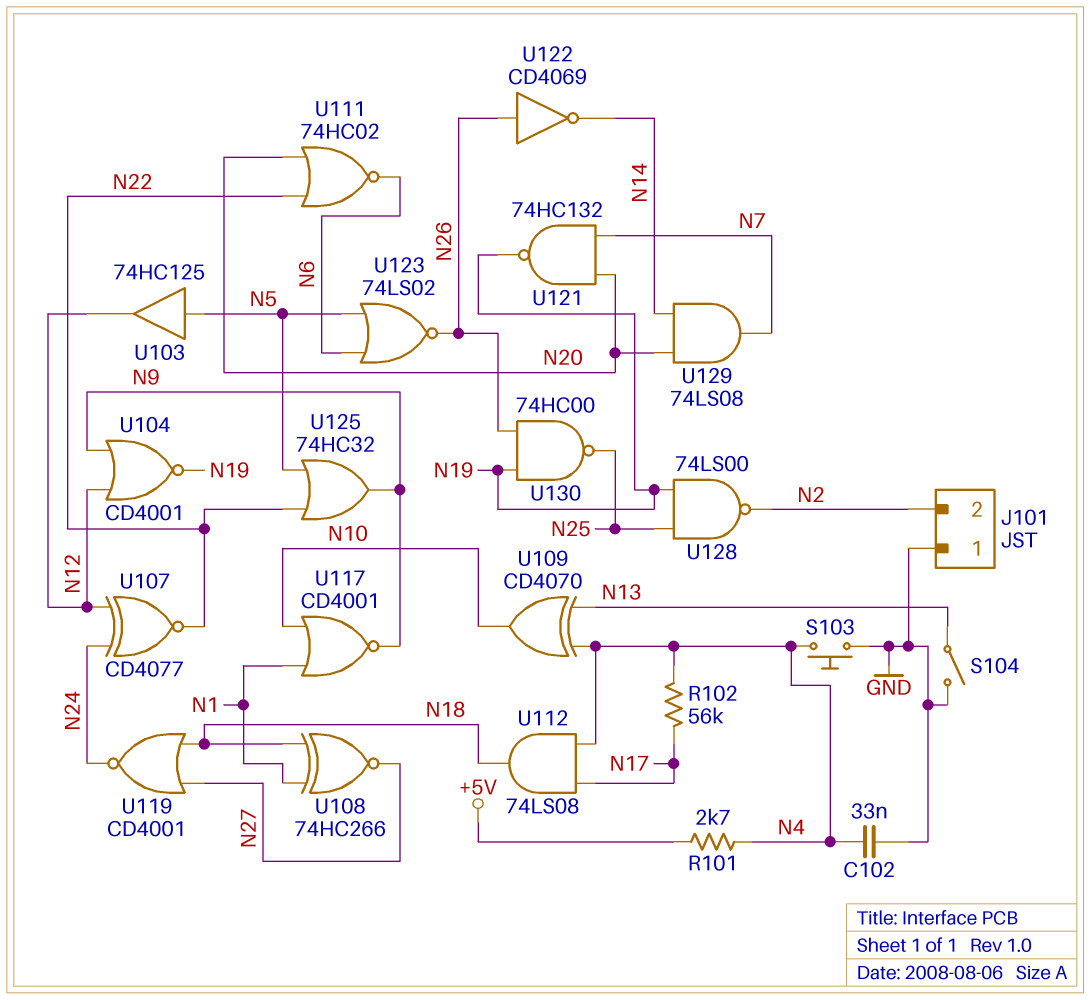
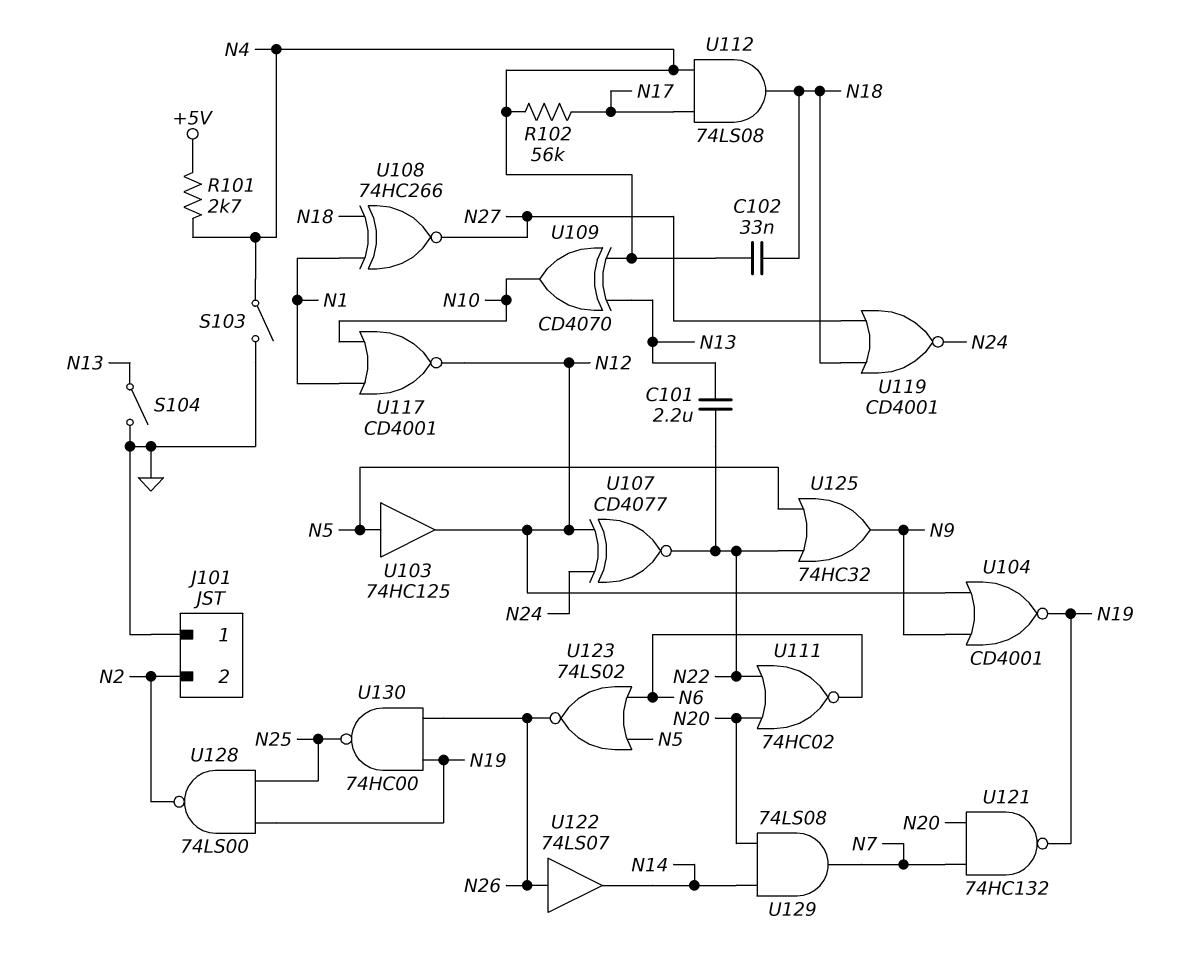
C101: none -> 2.2uF (N13, N22)
C102: 33nF (GND, N4) -> 33nF (N4, N18)
S103: button (GND, N4) -> switch (GND, N4)
U117: NOR CD4001 (in N1, in N10, out N9) -> NOR CD4001 (in N1, in N10, out N12)
U122: NOT CD4069 (in N26, out N14) -> buffer 74LS07 (in N26, out N14)

